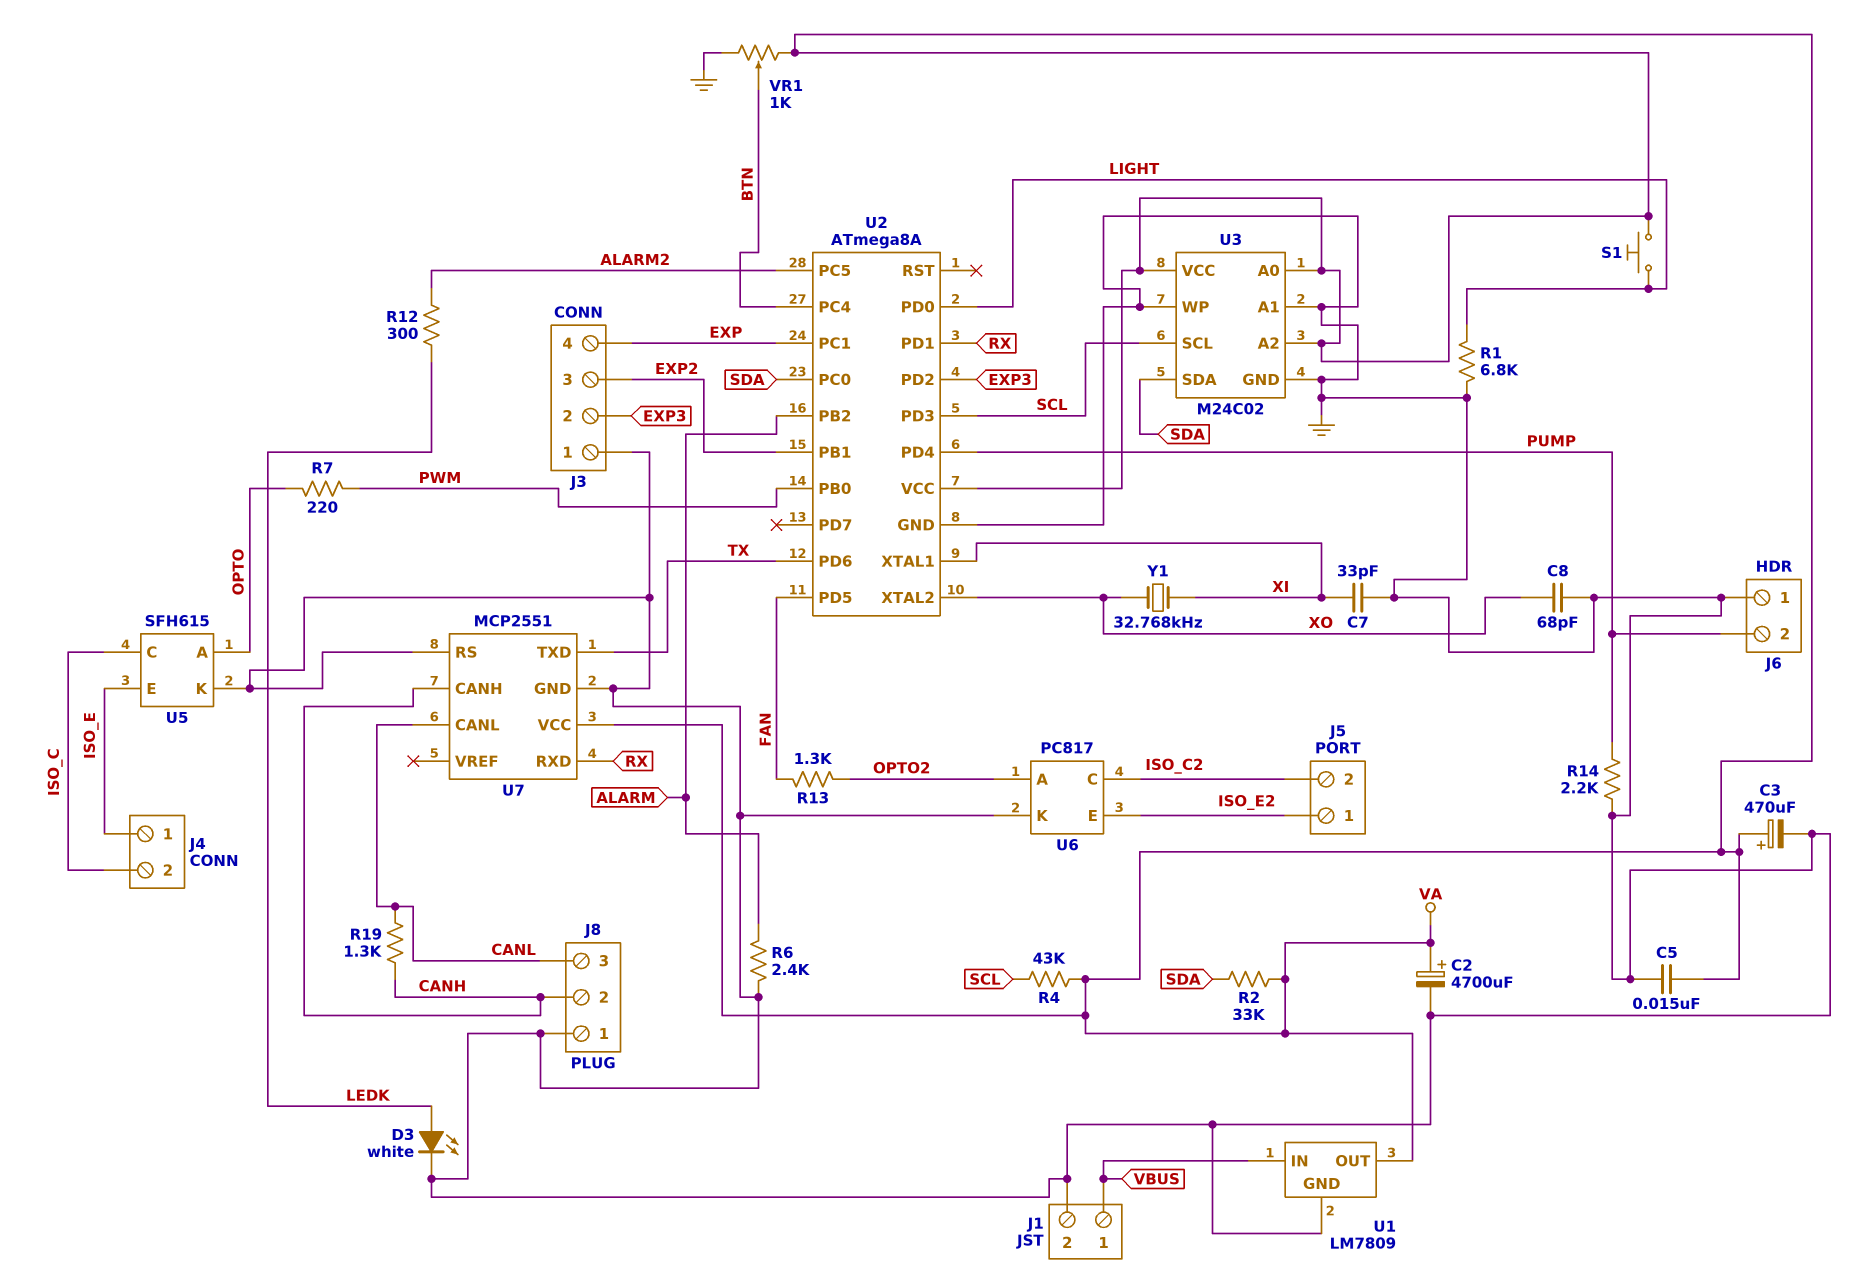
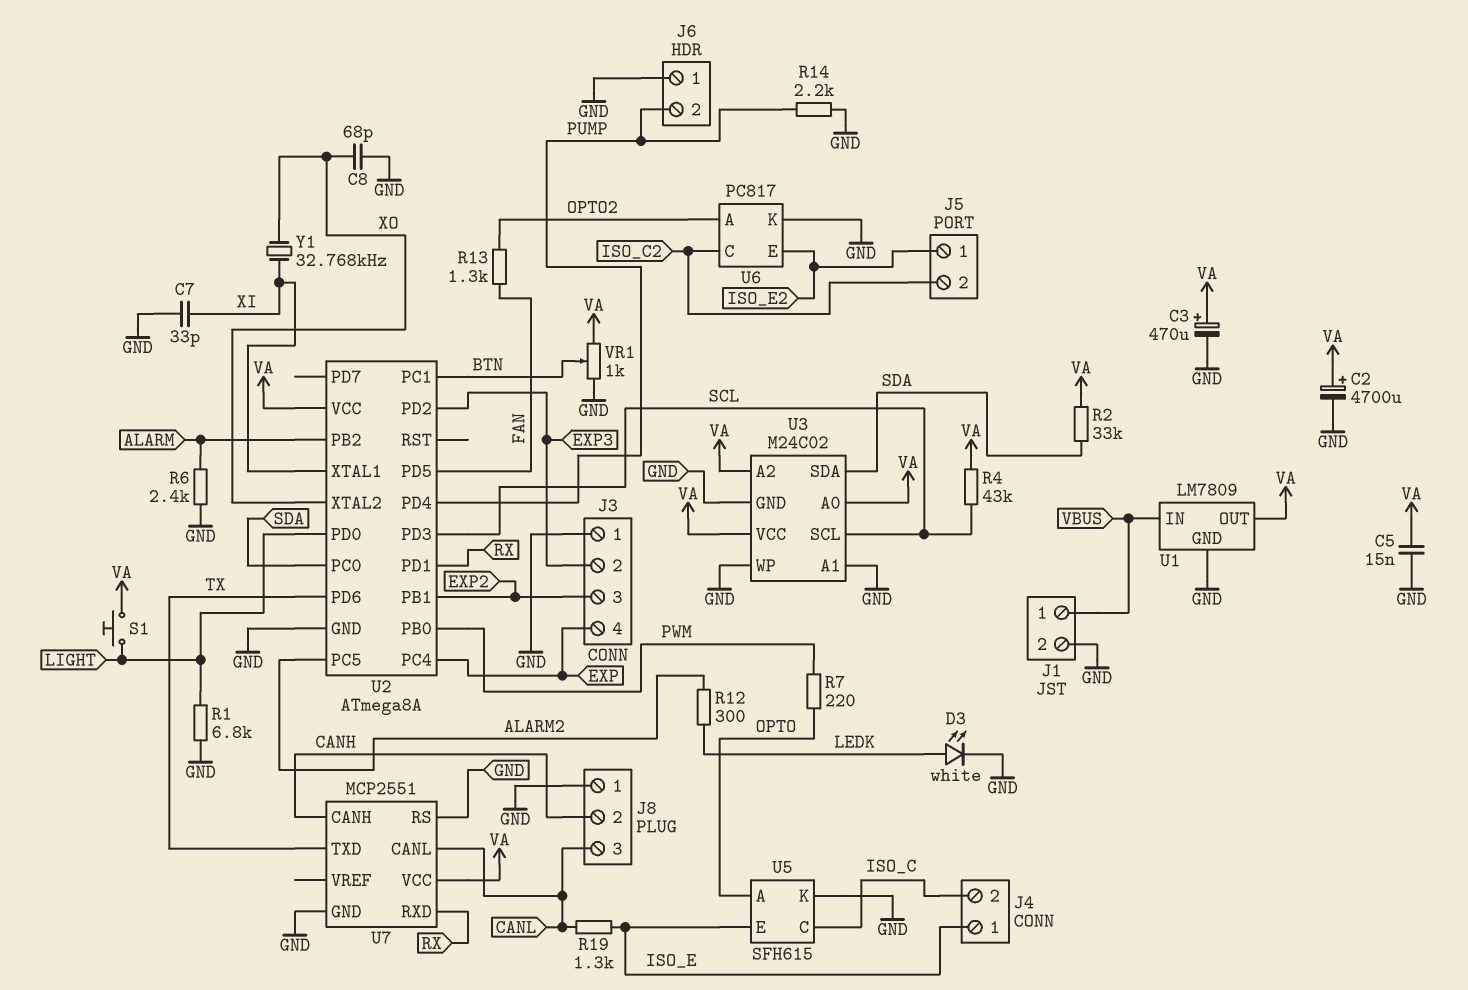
R19: 1.3k (CANH, CANL) -> 1.3k (CANL, ISO_E)
U2 pin PC1: EXP -> BTN
U2 pin PC4: BTN -> EXP

